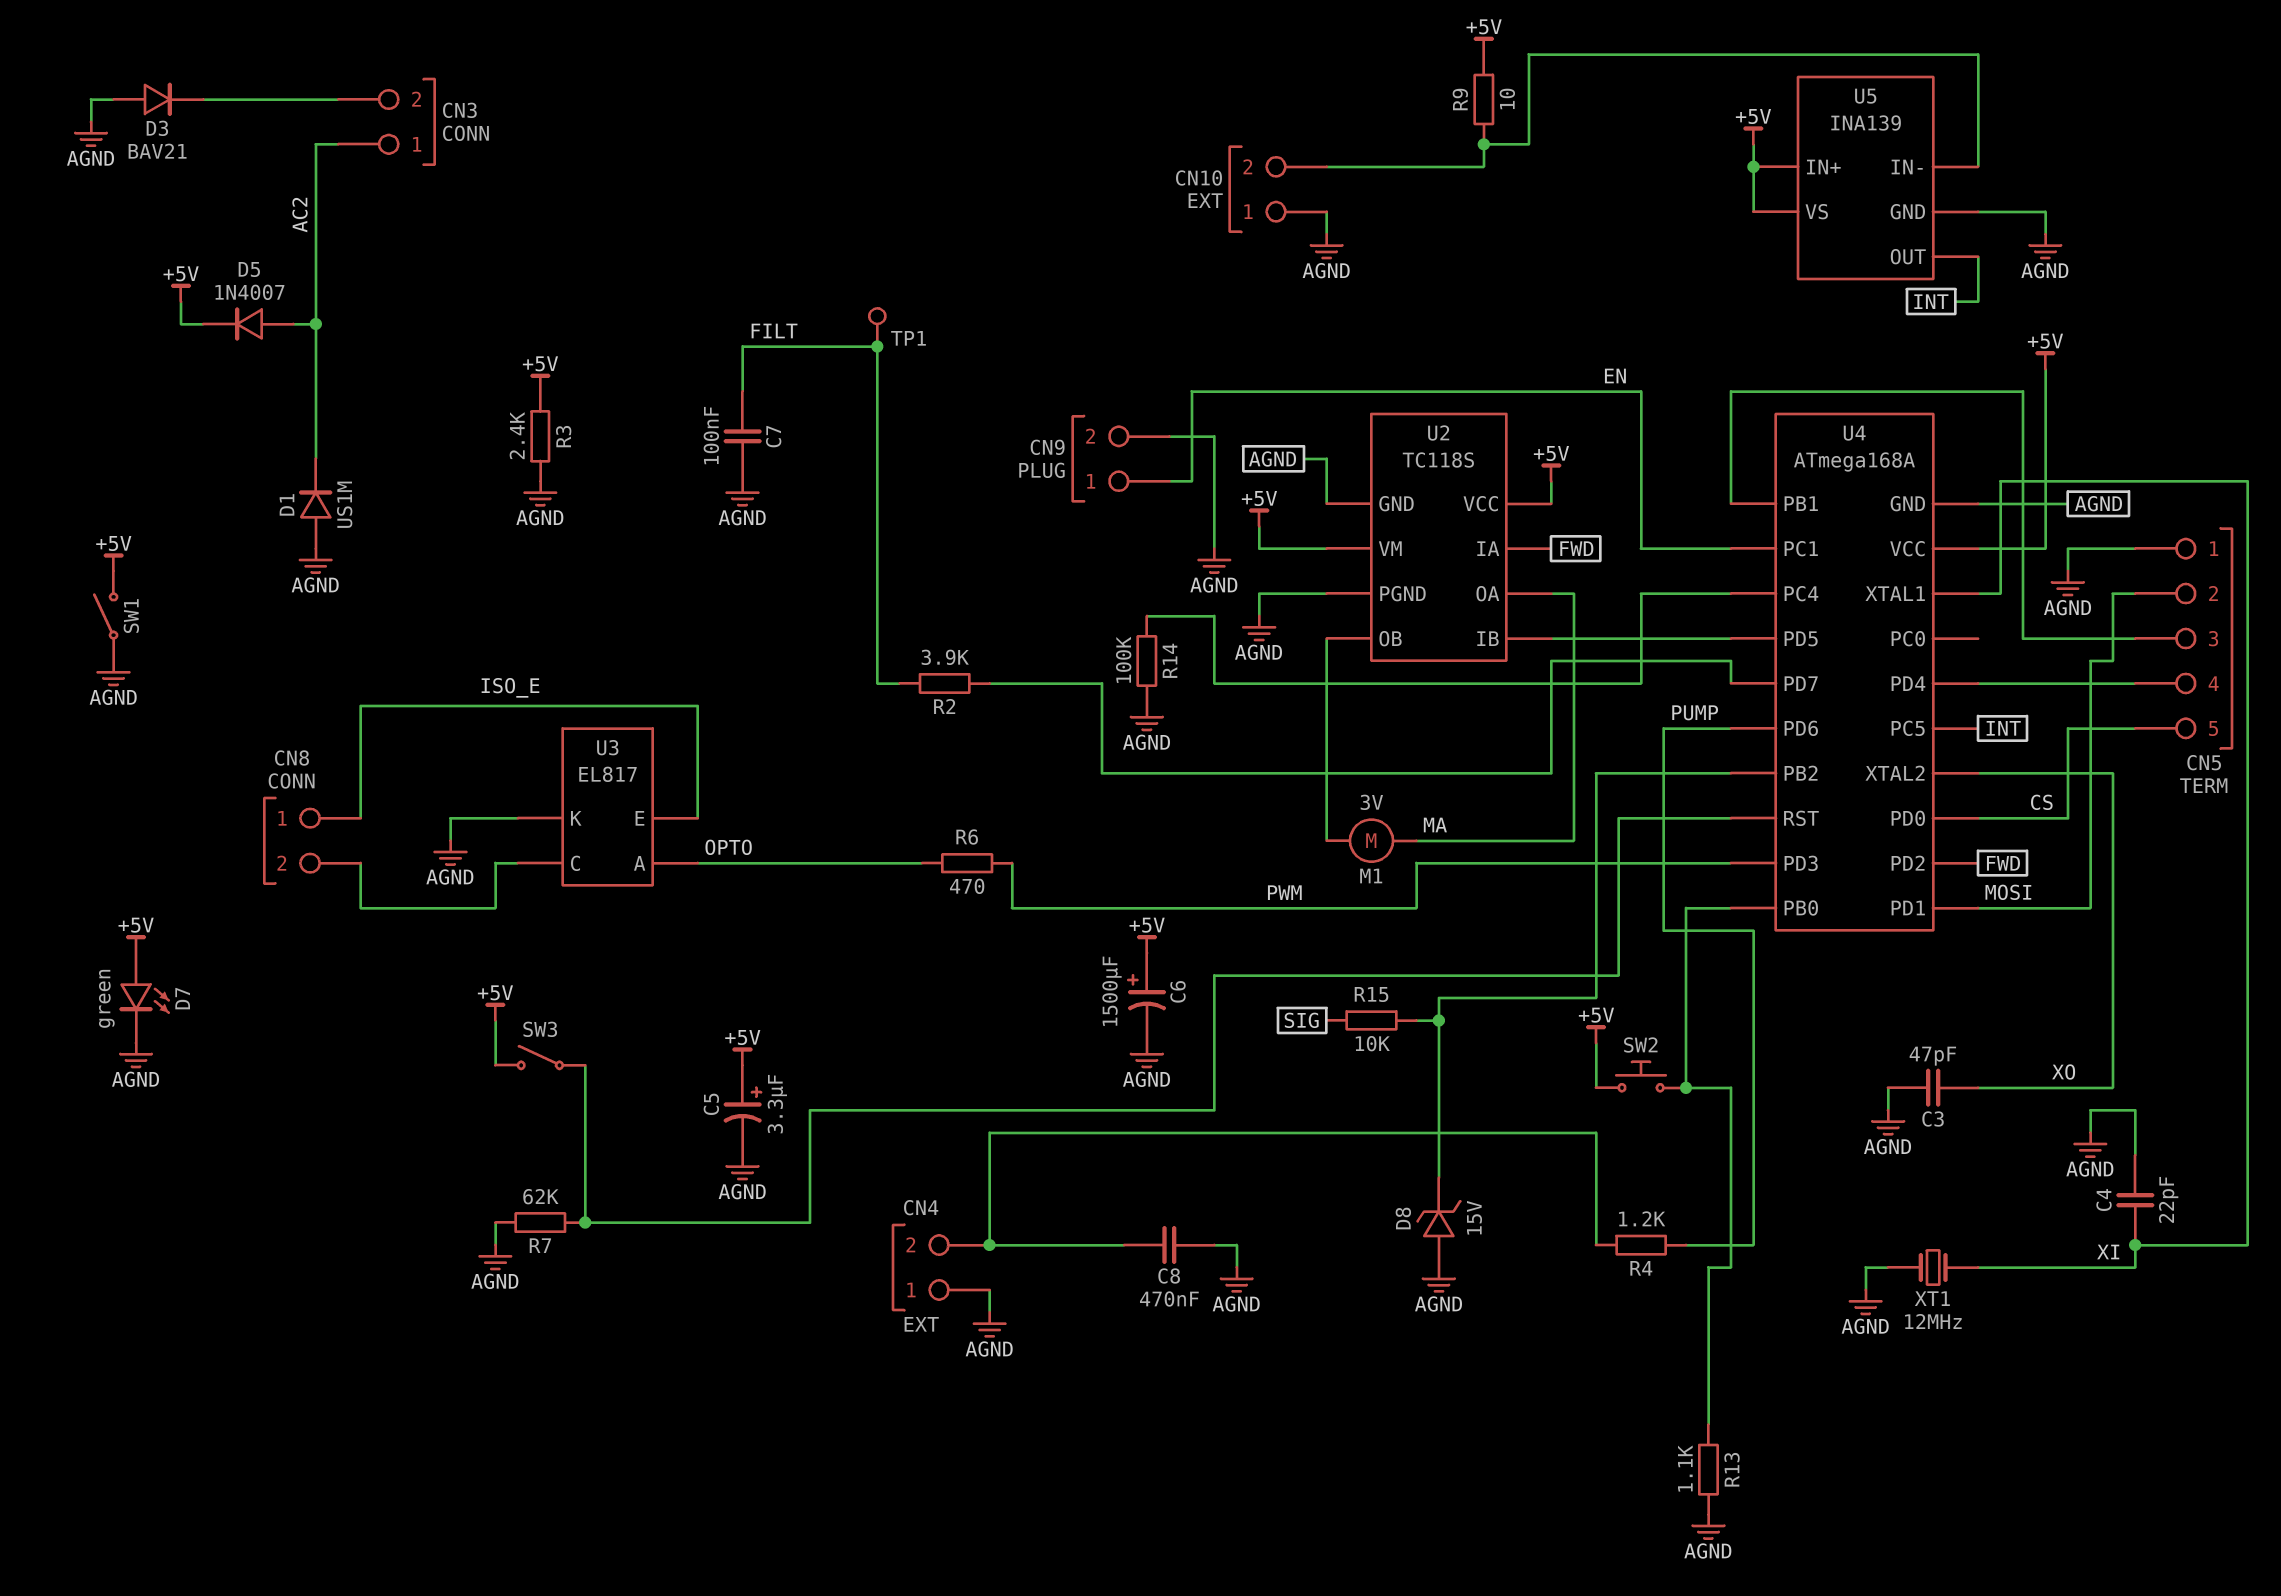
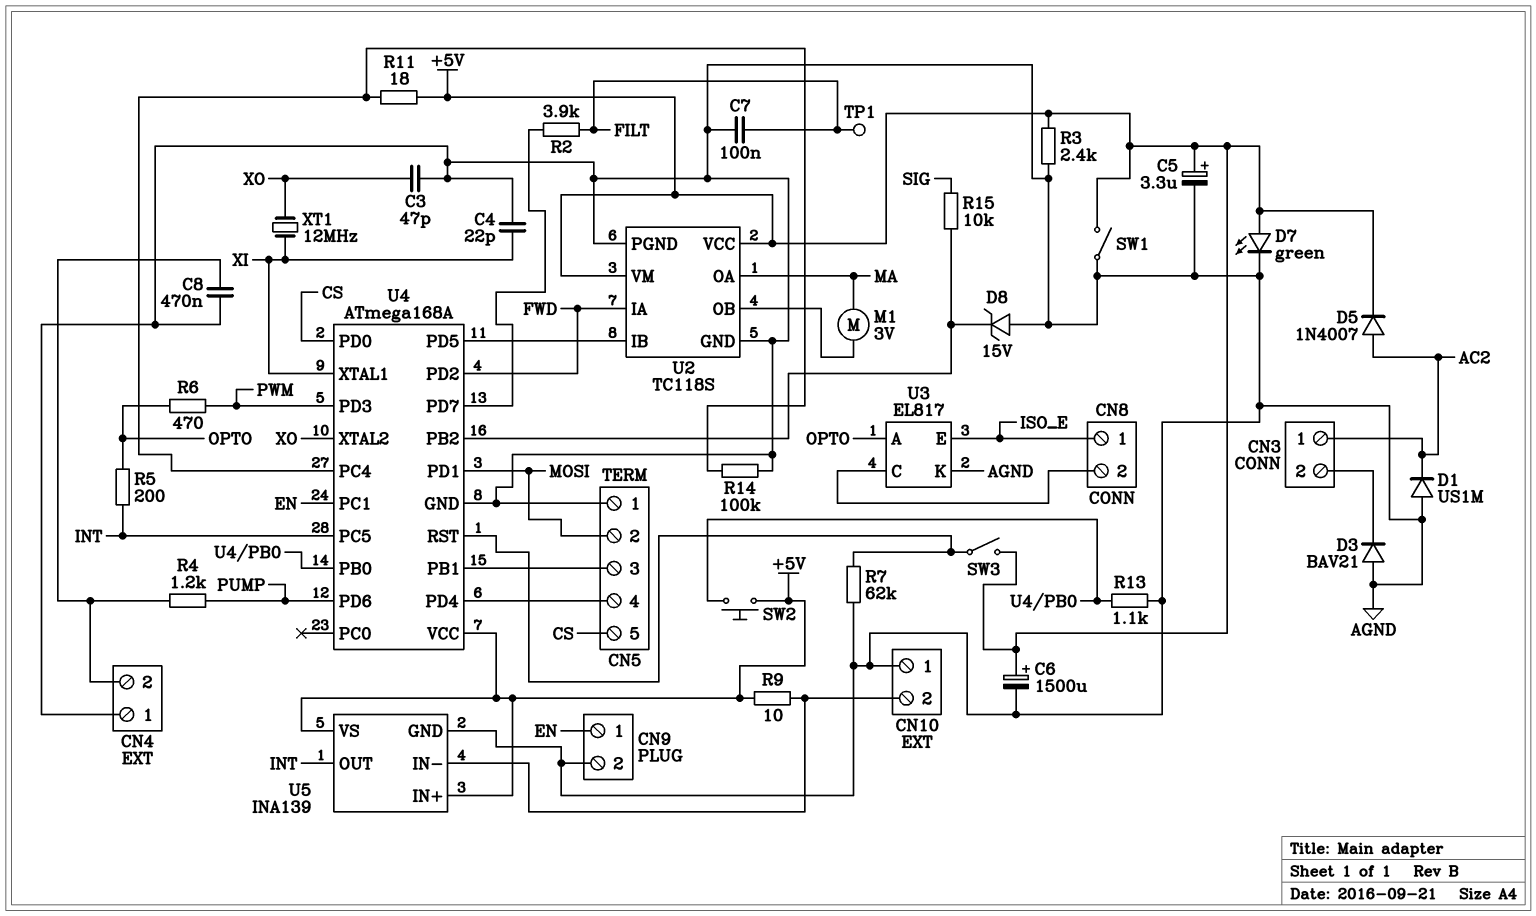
R5: none -> 200 (INT, OPTO)
R11: none -> 18 (+5V, U4/PC4)
XT1: 12MHz (AGND, XI) -> 12MHz (XI, XO)

